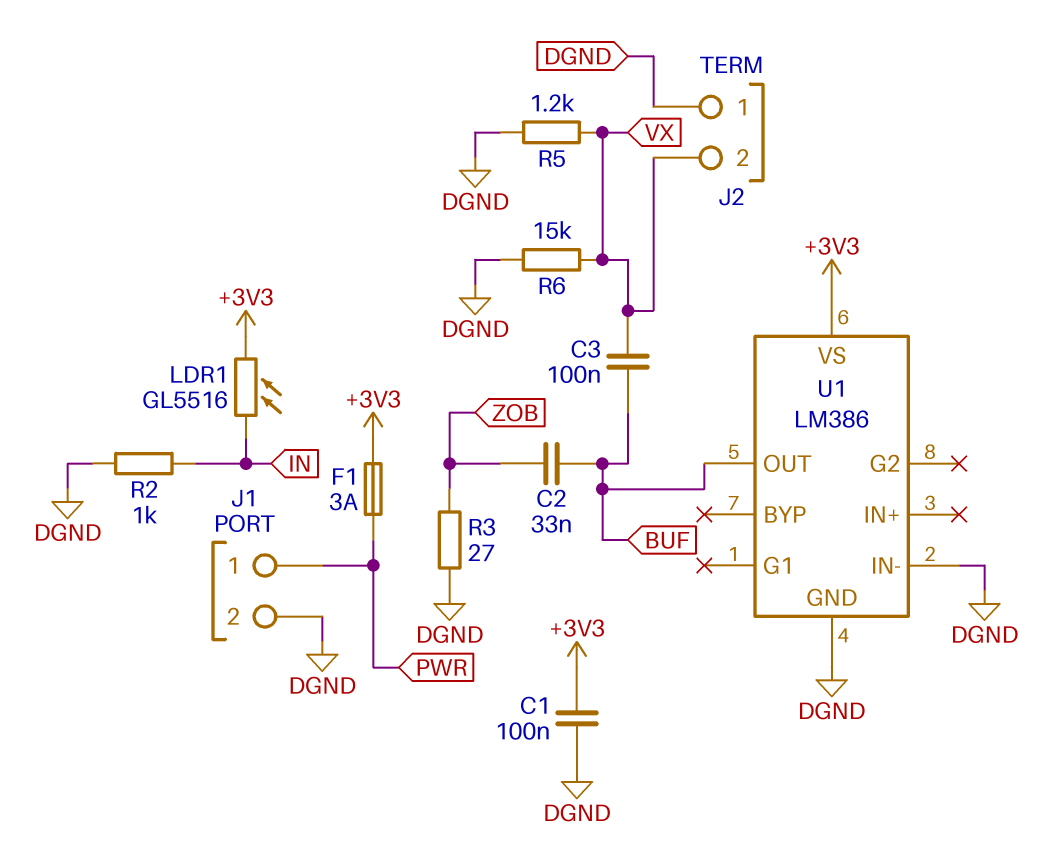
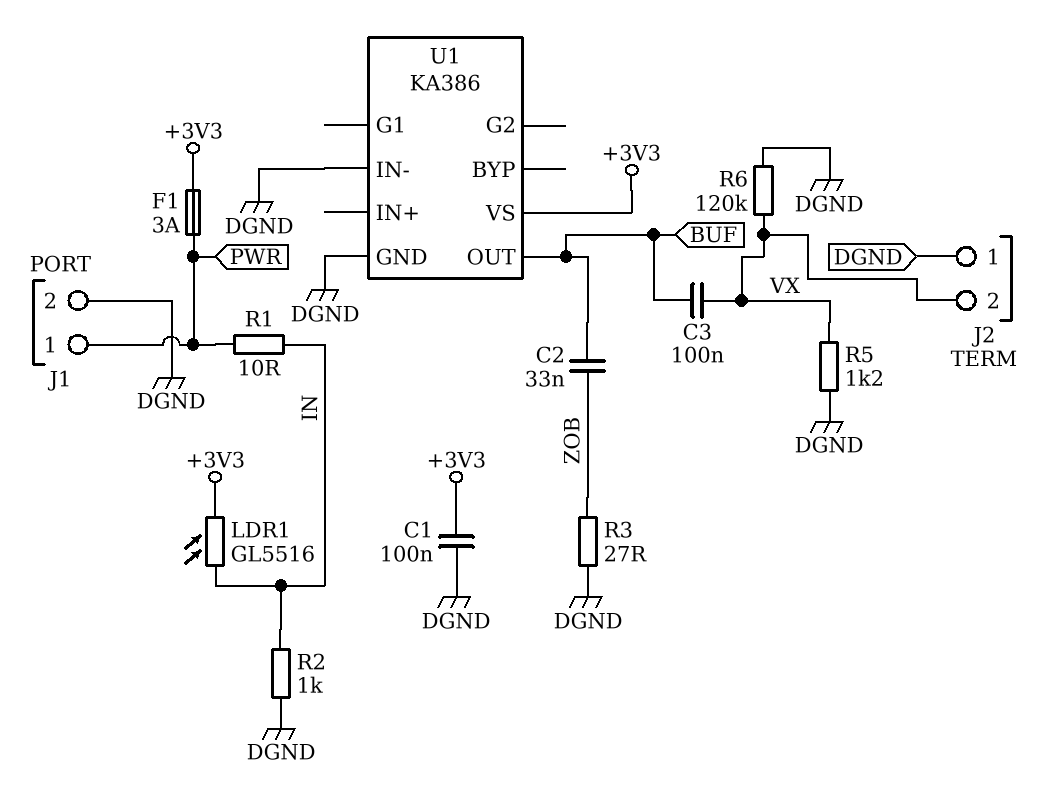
R1: none -> 10 (IN, PWR)
R6: 15k (DGND, VX) -> 120k (DGND, VX)
U1: LM386 -> KA386

